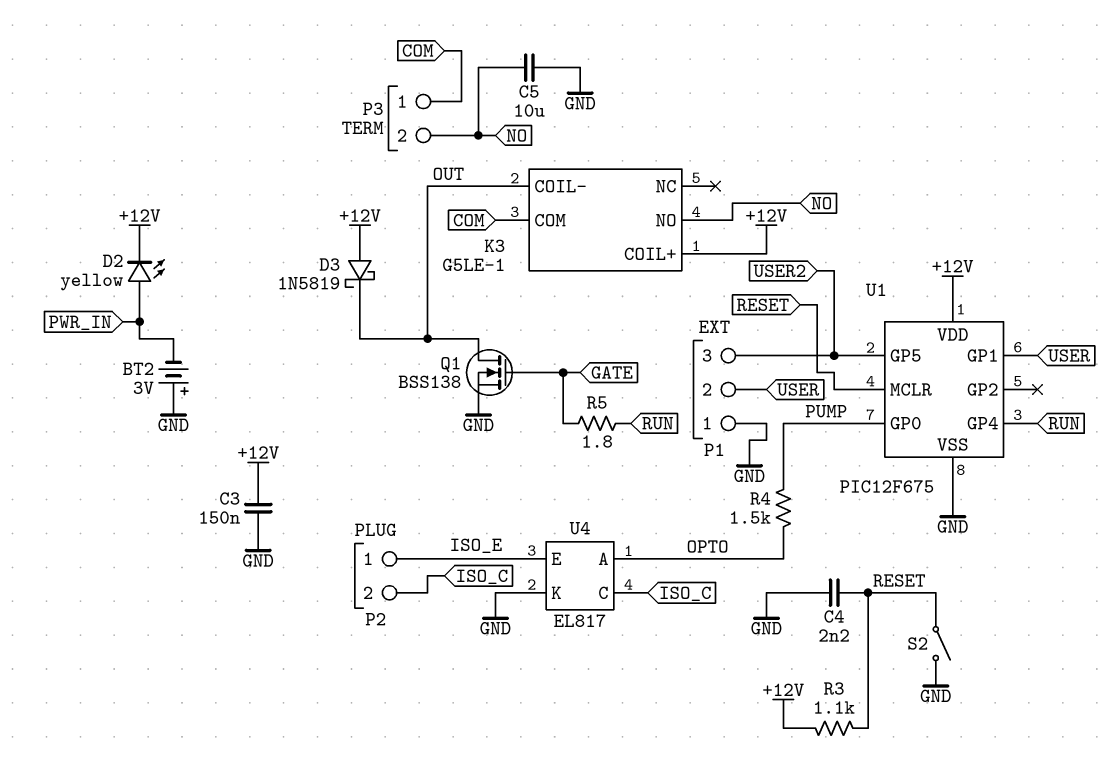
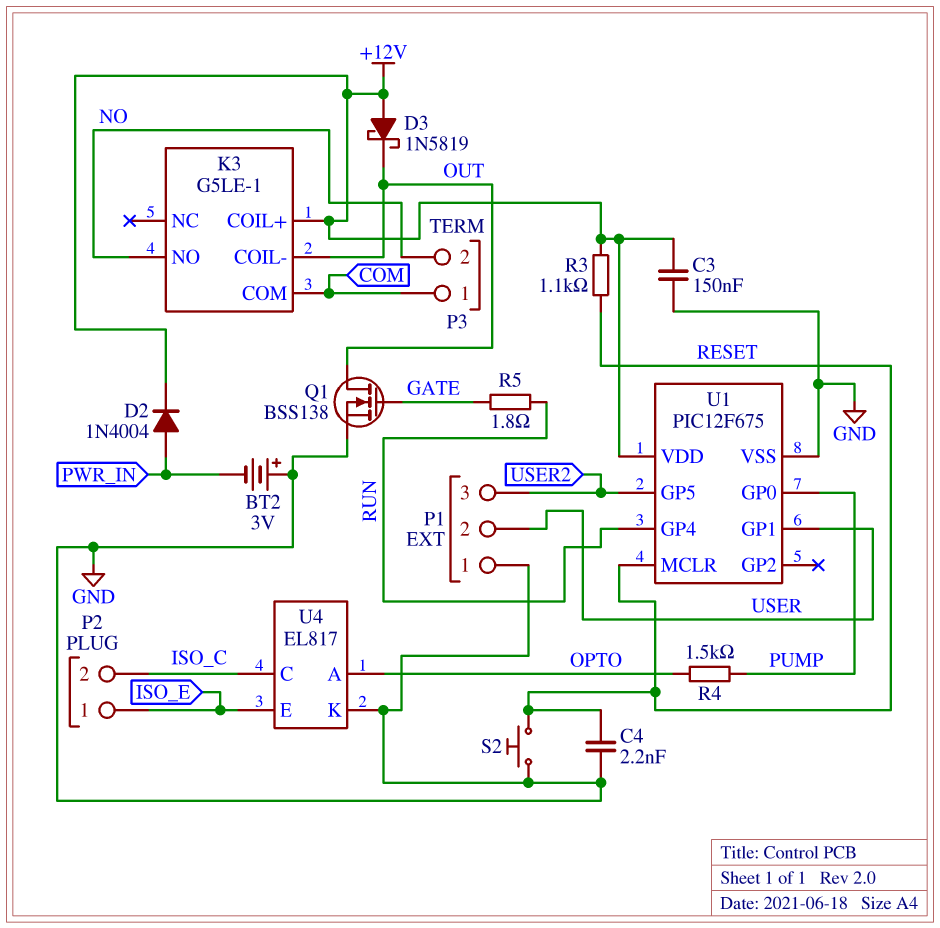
C5: 10uF (GND, NO) -> none
D2: LED yellow (A PWR_IN, K +12V) -> diode 1N4004 (A PWR_IN, K +12V)
S2: switch (GND, RESET) -> button (GND, RESET)

